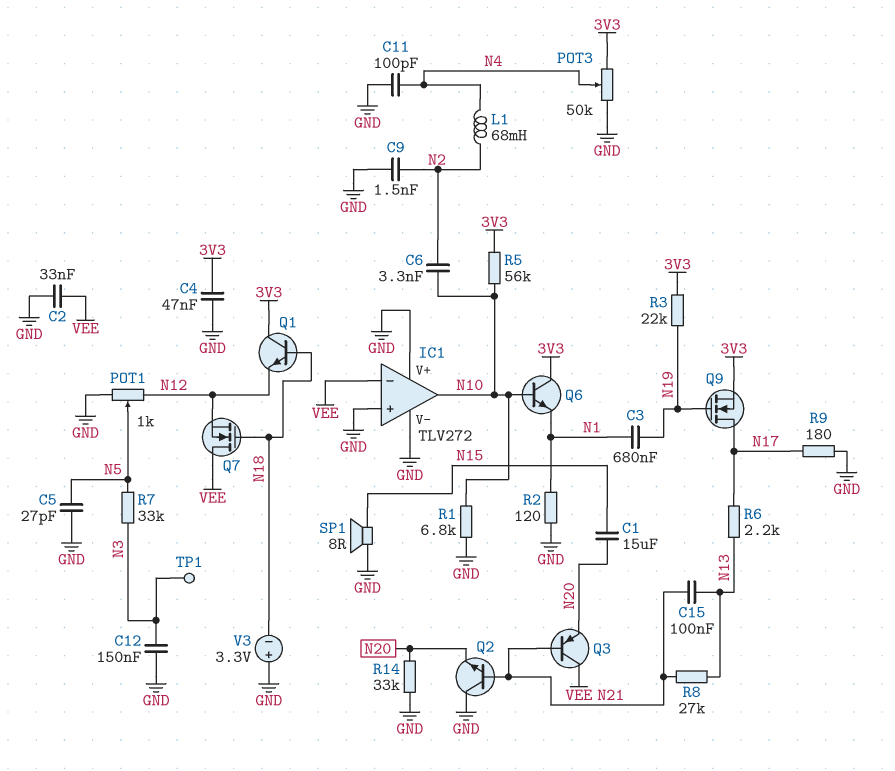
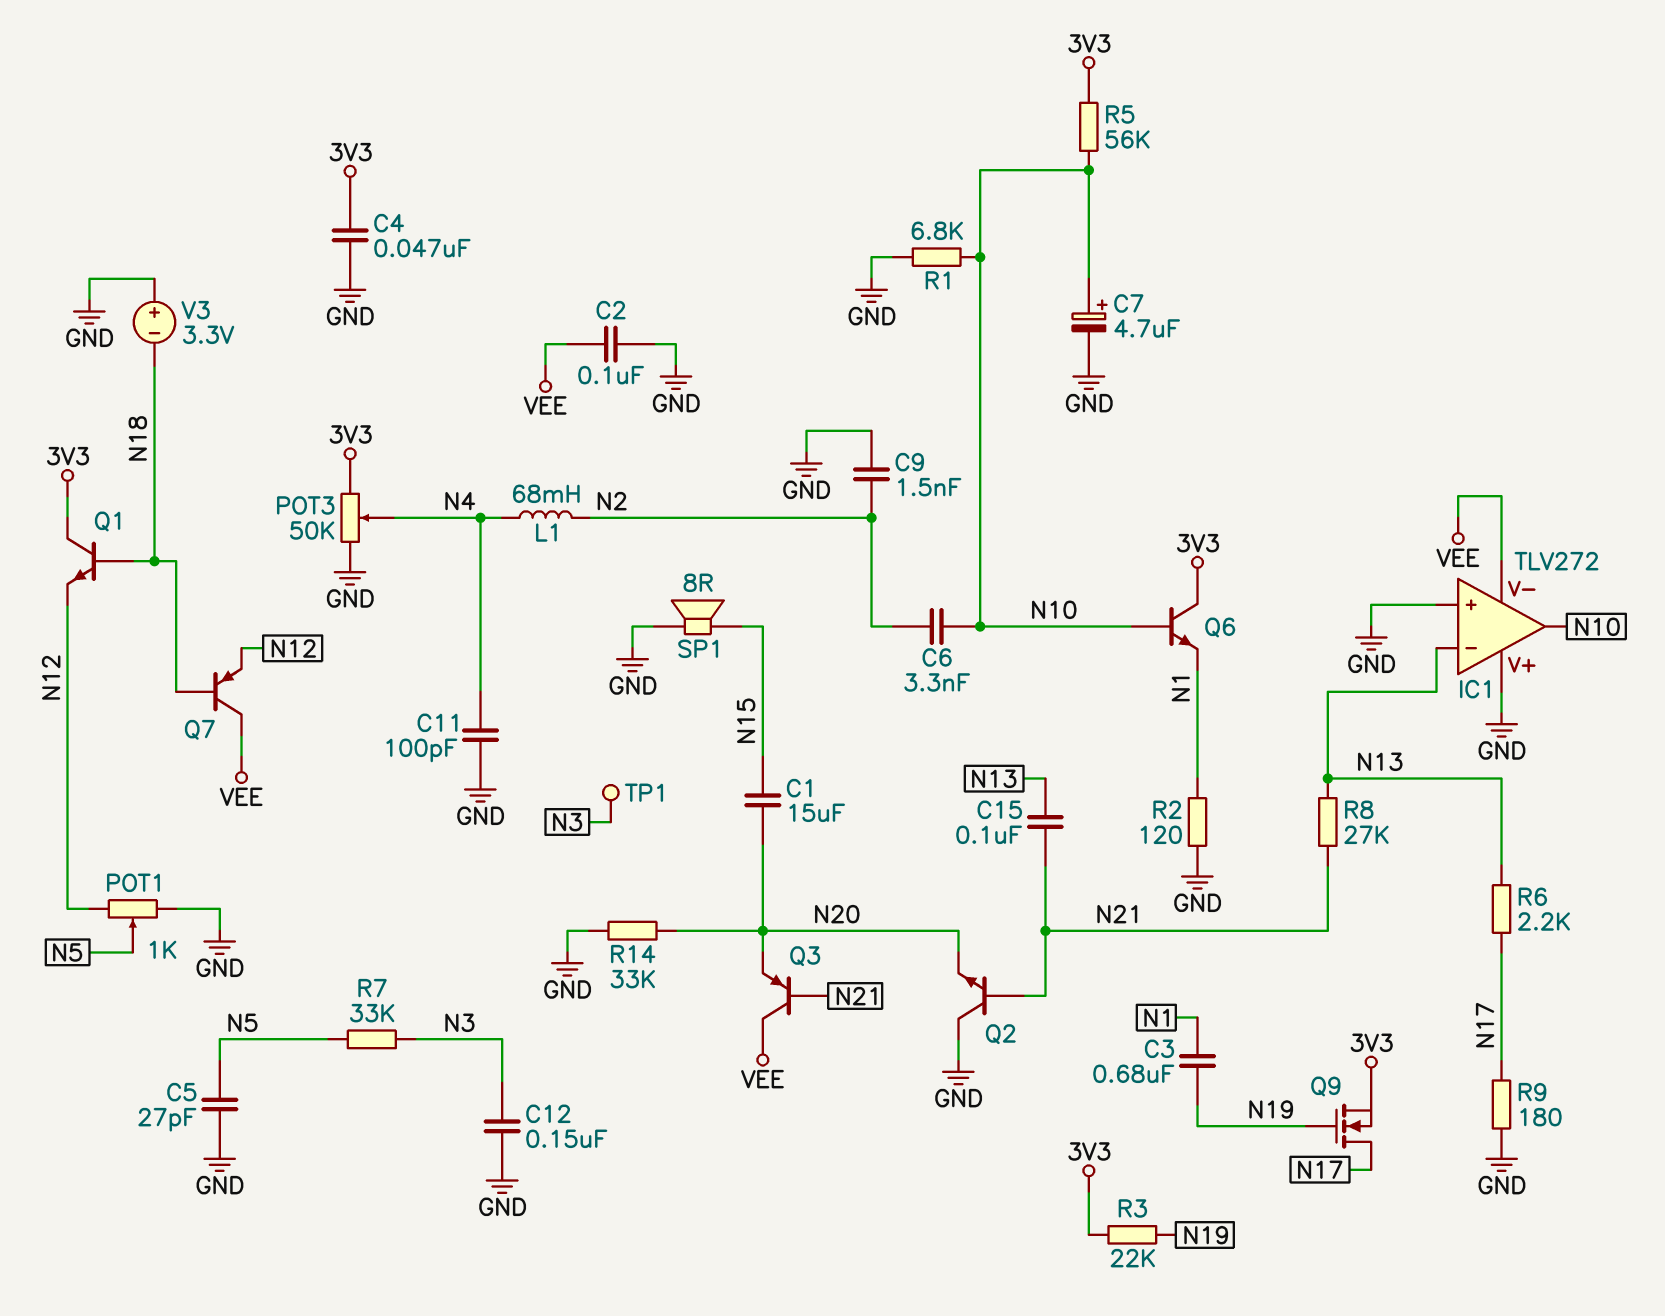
C2: 33nF (GND, VEE) -> 100nF (GND, VEE)
C7: none -> 4.7uF (plus N10, minus GND)
IC1 pin V-: GND -> VEE
IC1 pin in-: VEE -> N13
Q7: NMOS (G N18, D VEE, S N12) -> PNP (B N18, C VEE, E N12)

